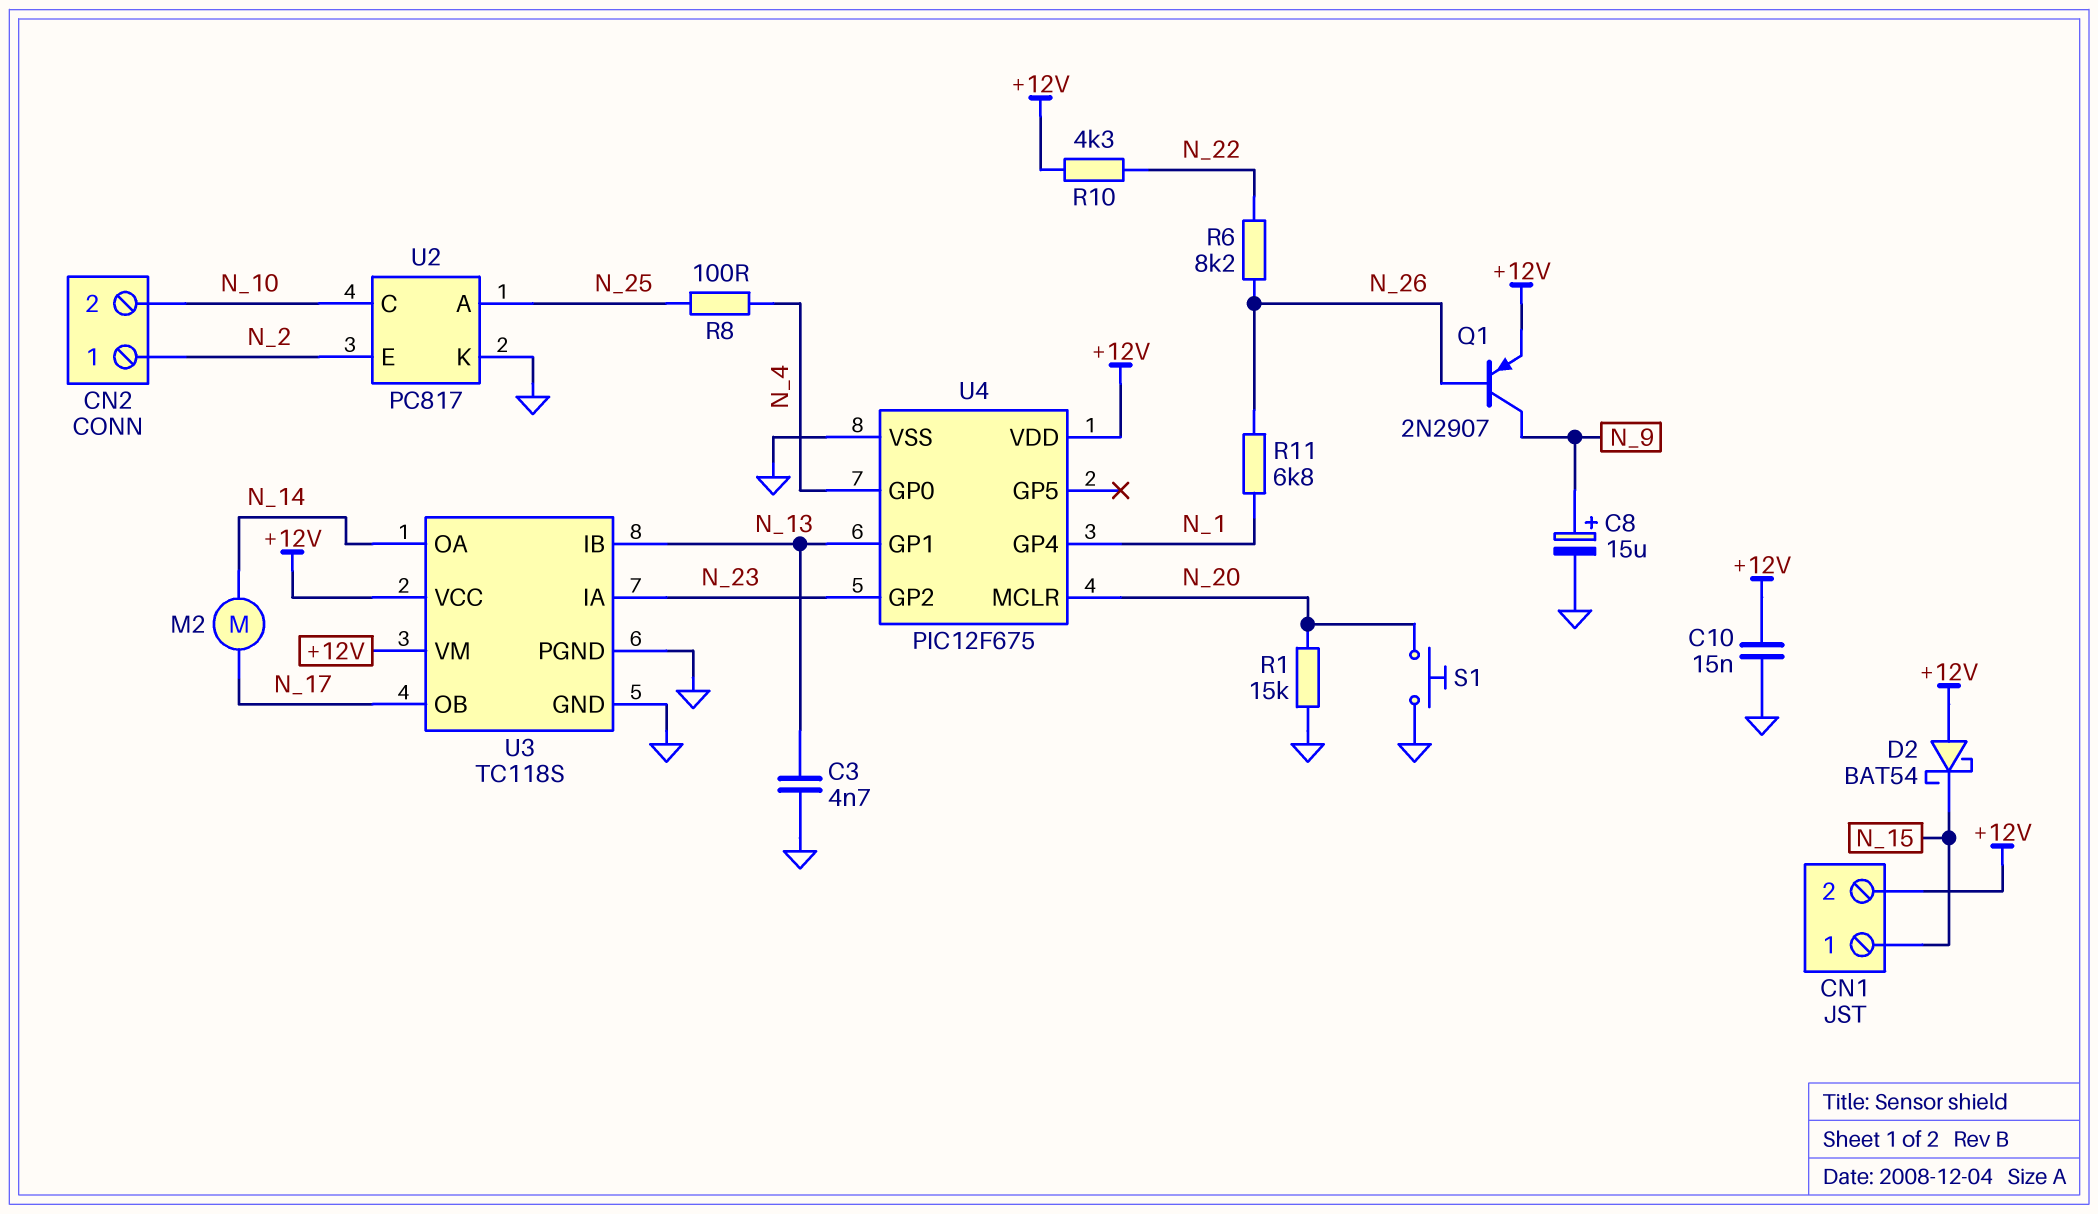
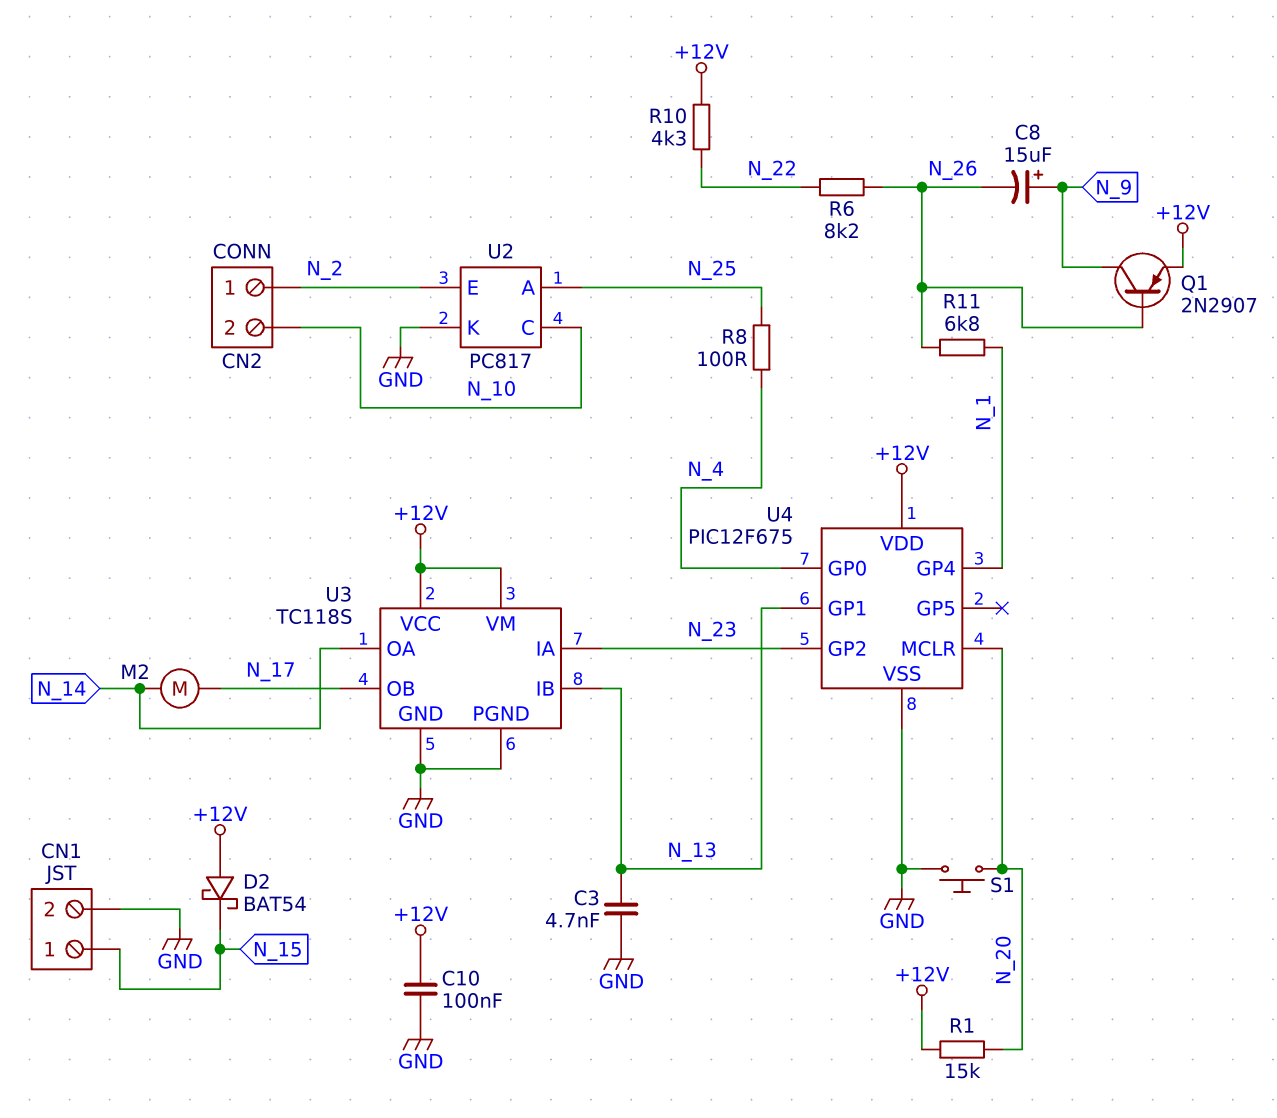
C8: 15uF (plus N_9, minus GND) -> 15uF (plus N_9, minus N_26)
C10: 15nF (+12V, GND) -> 100nF (+12V, GND)
CN1 pin 2: +12V -> GND
R1: 15k (GND, N_20) -> 15k (+12V, N_20)

